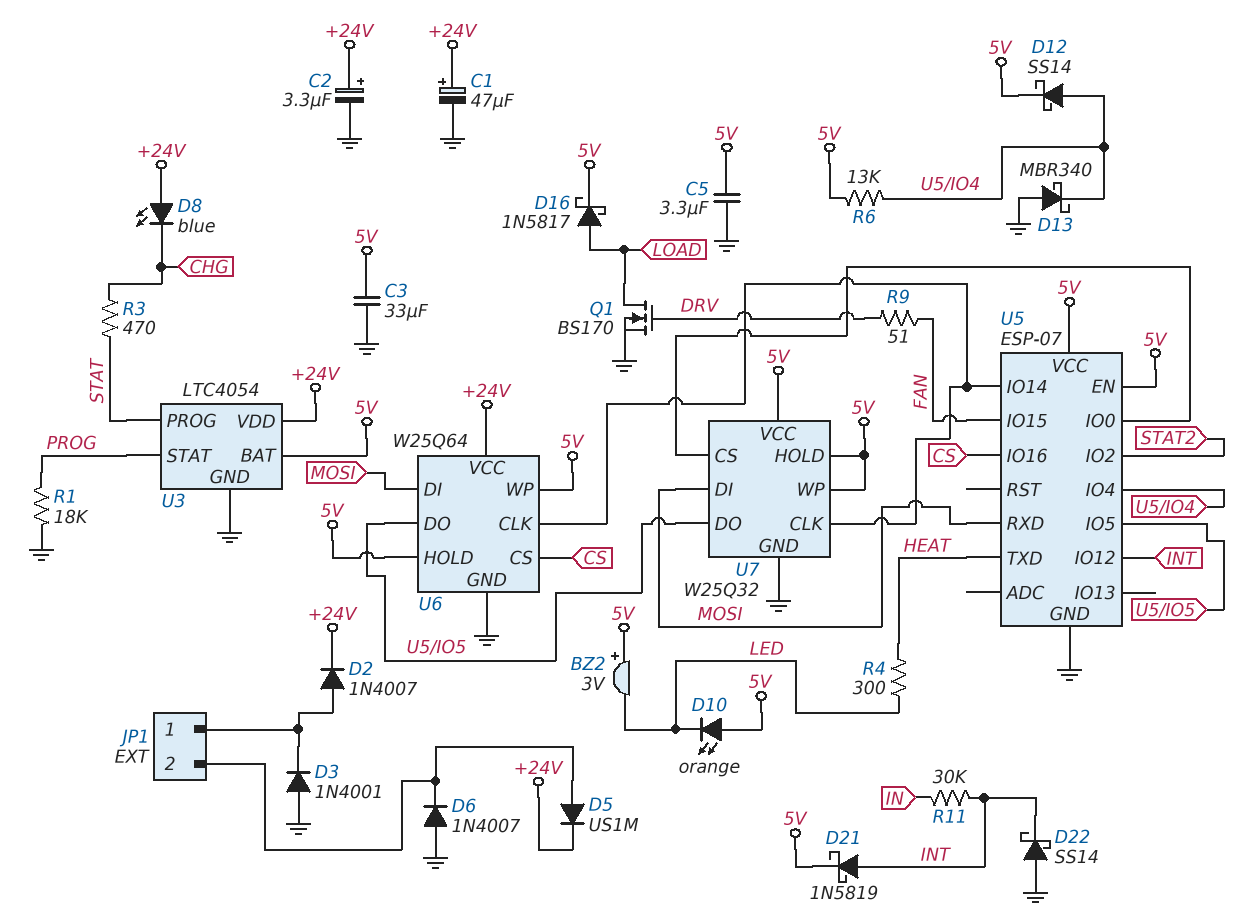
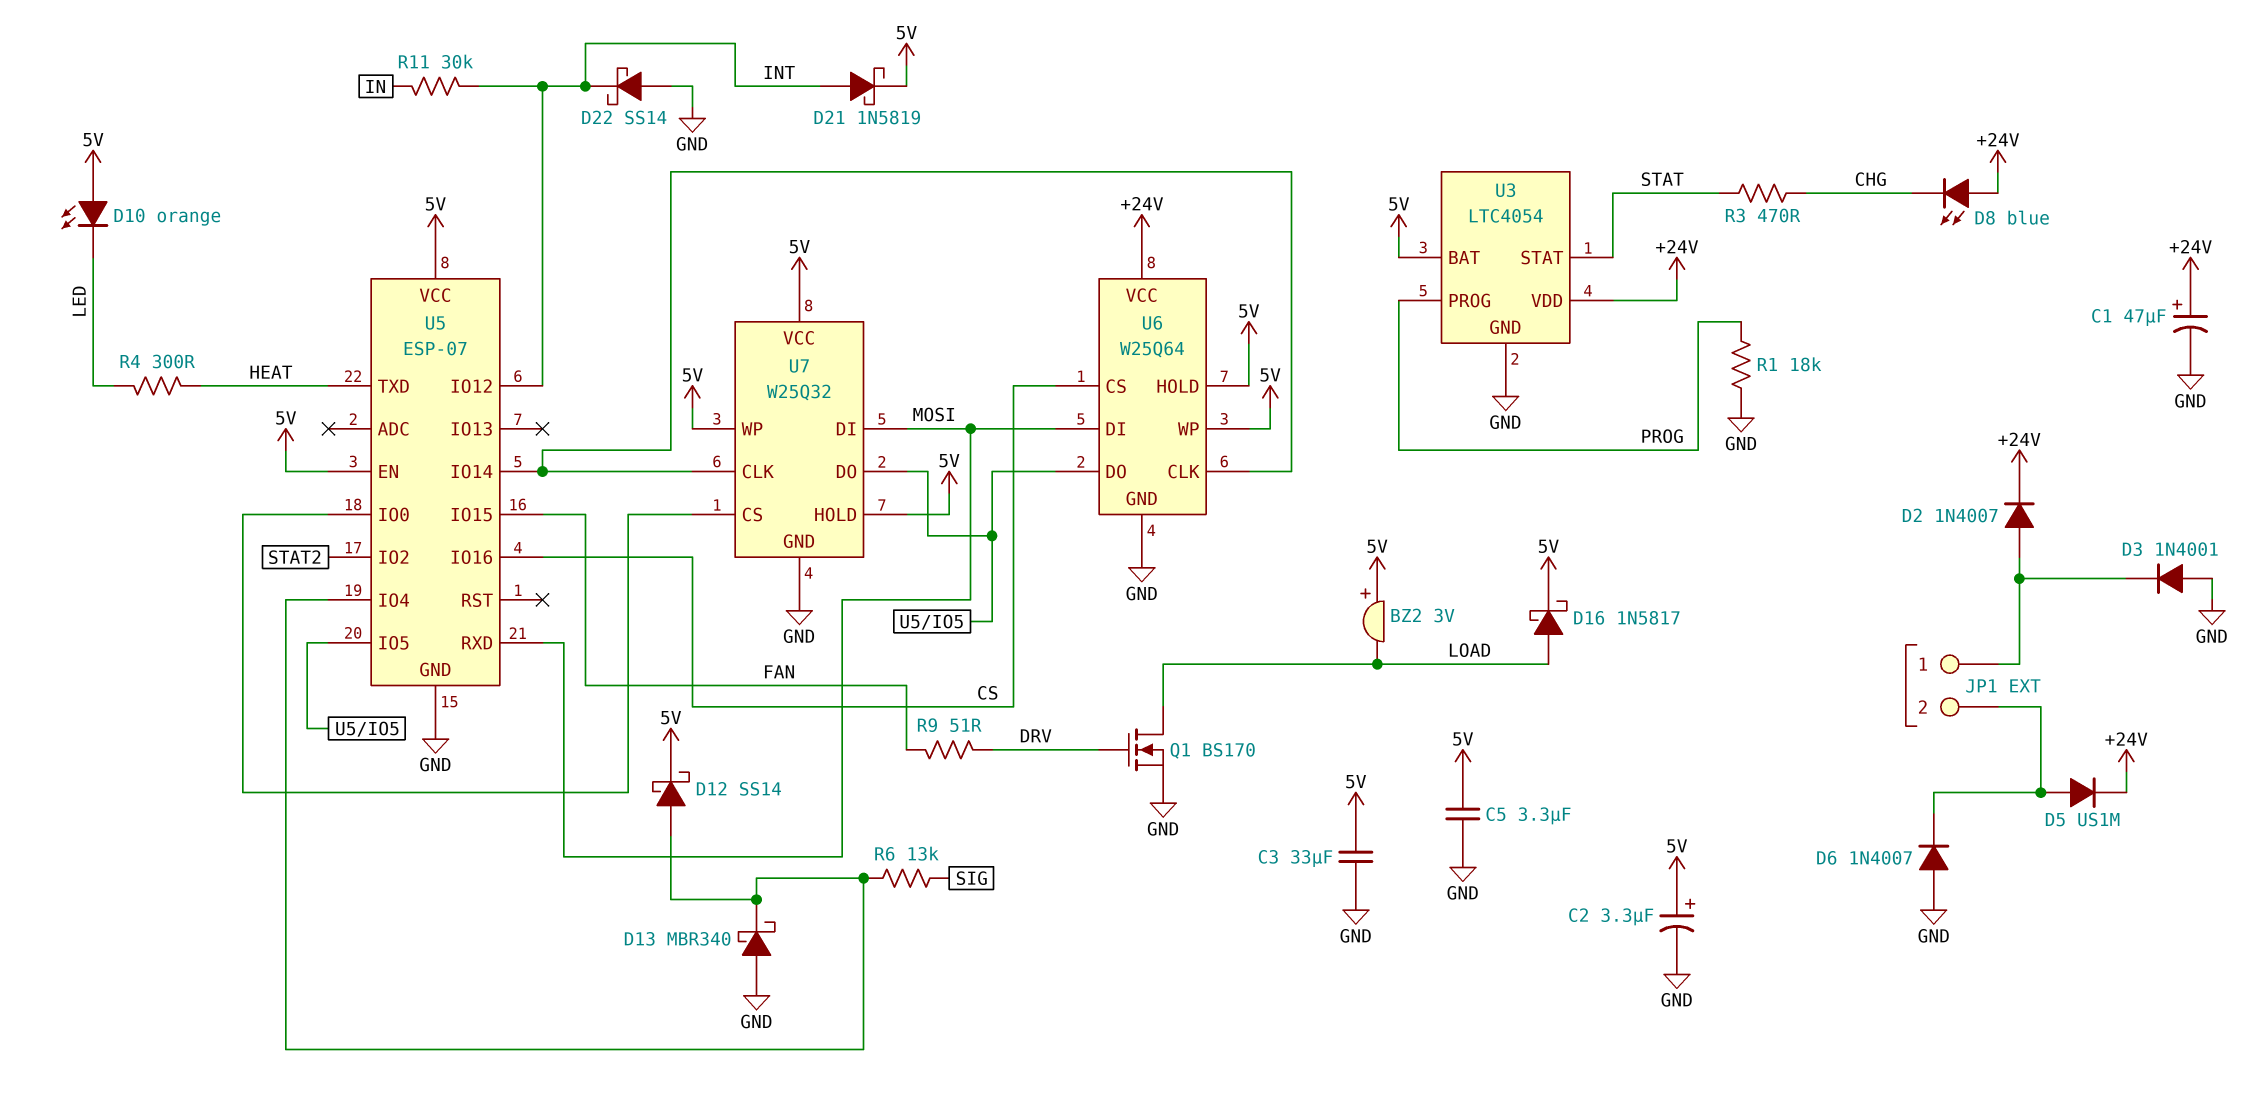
BZ2: buzzer 3V (plus 5V, minus LED) -> buzzer 3V (plus 5V, minus LOAD)
C2: 3.3uF (plus +24V, minus GND) -> 3.3uF (plus 5V, minus GND)
R6: 13k (5V, U5/IO4) -> 13k (SIG, U5/IO4)
U3 pin PROG: STAT -> PROG
U3 pin STAT: PROG -> STAT

